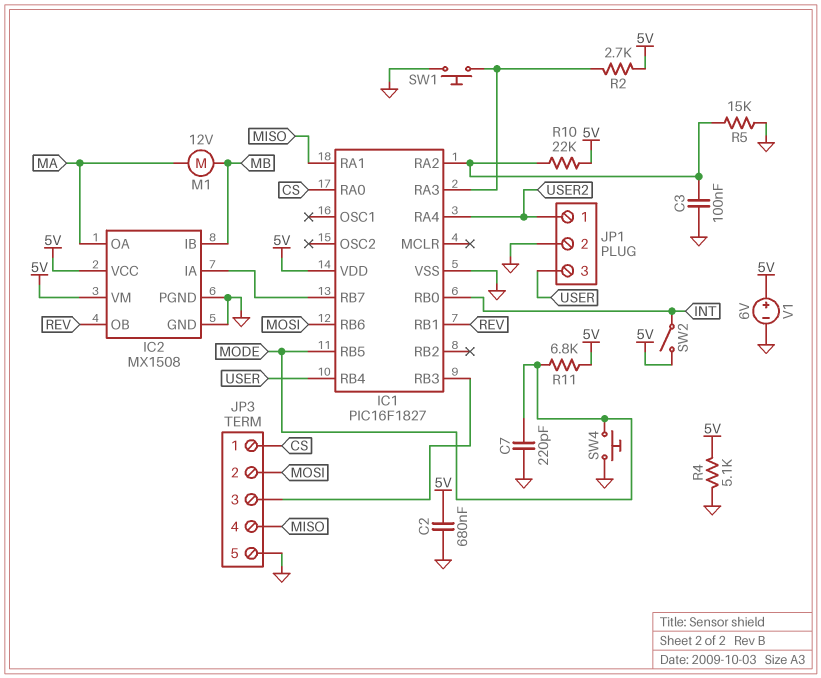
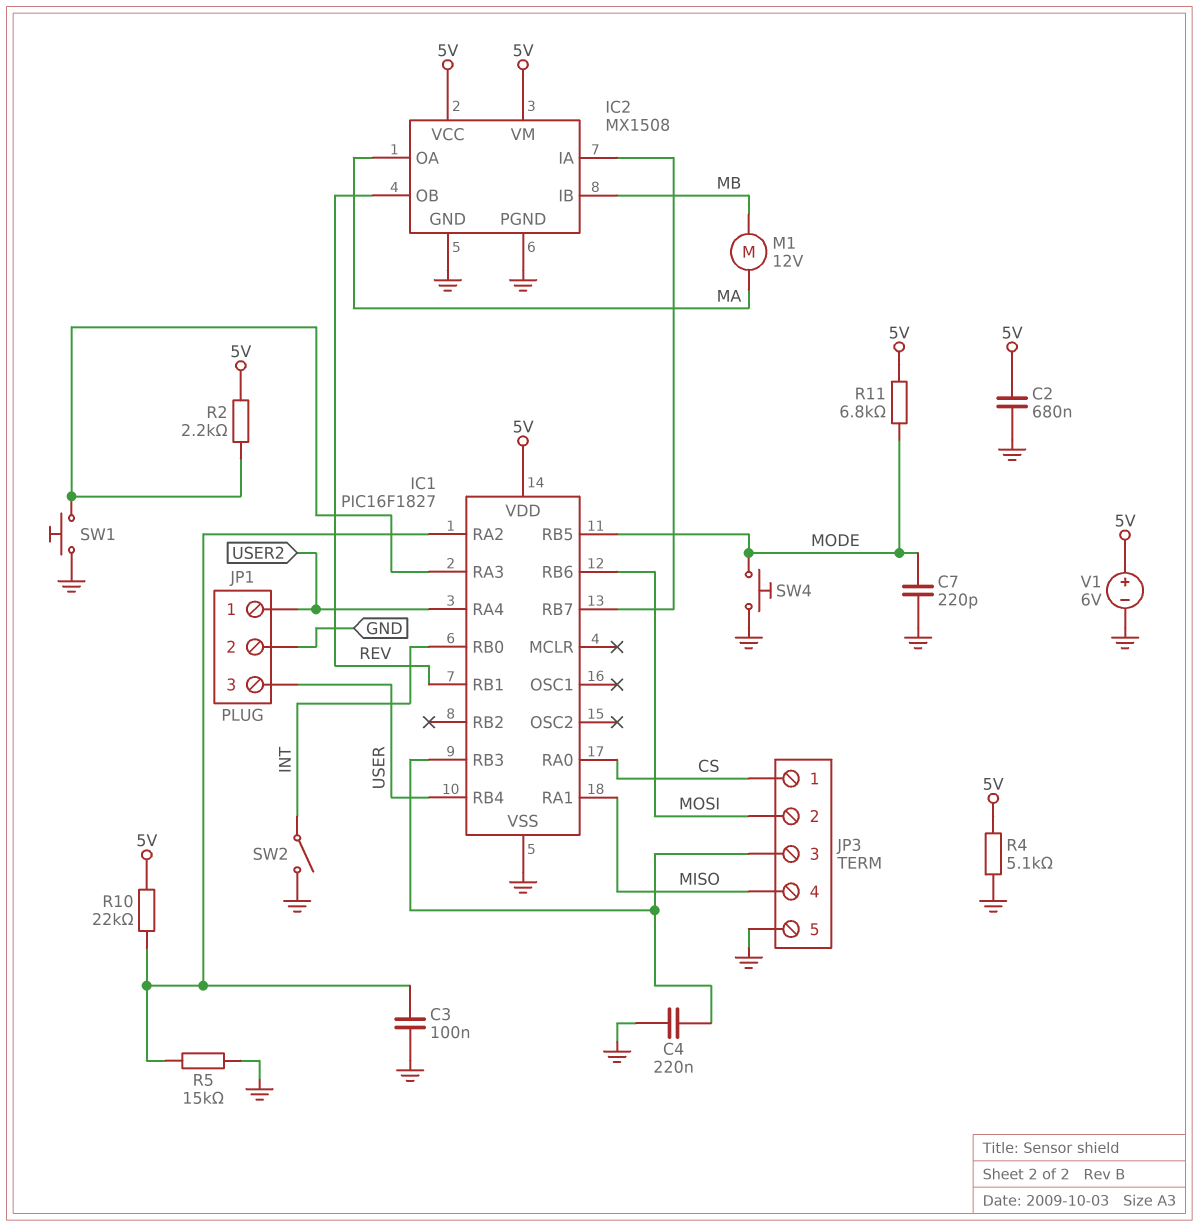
C4: none -> 220nF (GND, IC1/RB3)
R2: 2.7k (5V, IC1/RA3) -> 2.2k (5V, IC1/RA3)
SW2: switch (5V, INT) -> switch (GND, INT)

